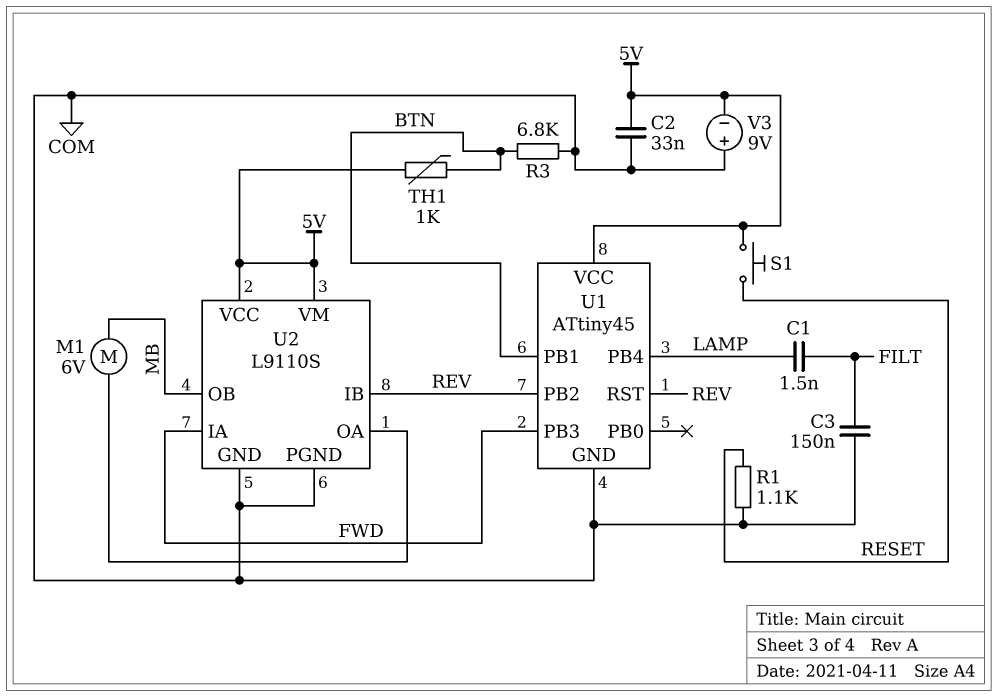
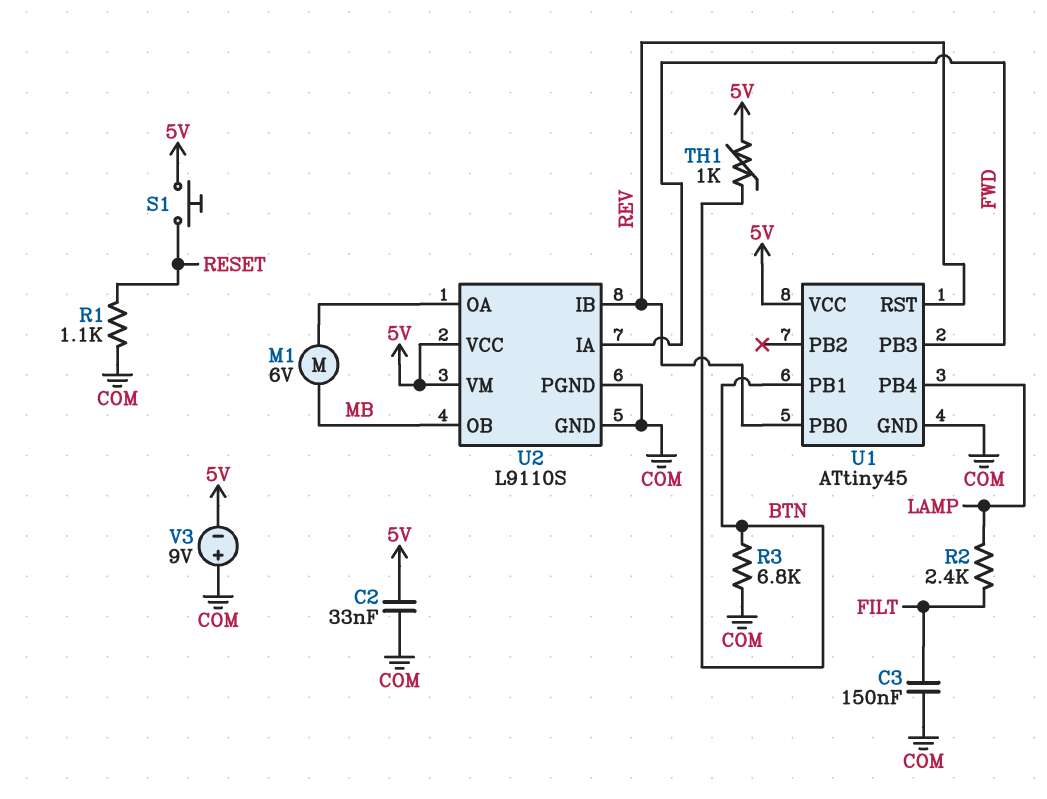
C1: 1.5nF (FILT, LAMP) -> none
R2: none -> 2.4k (FILT, LAMP)
U1 pin PB0: none -> REV
U1 pin PB2: REV -> none

